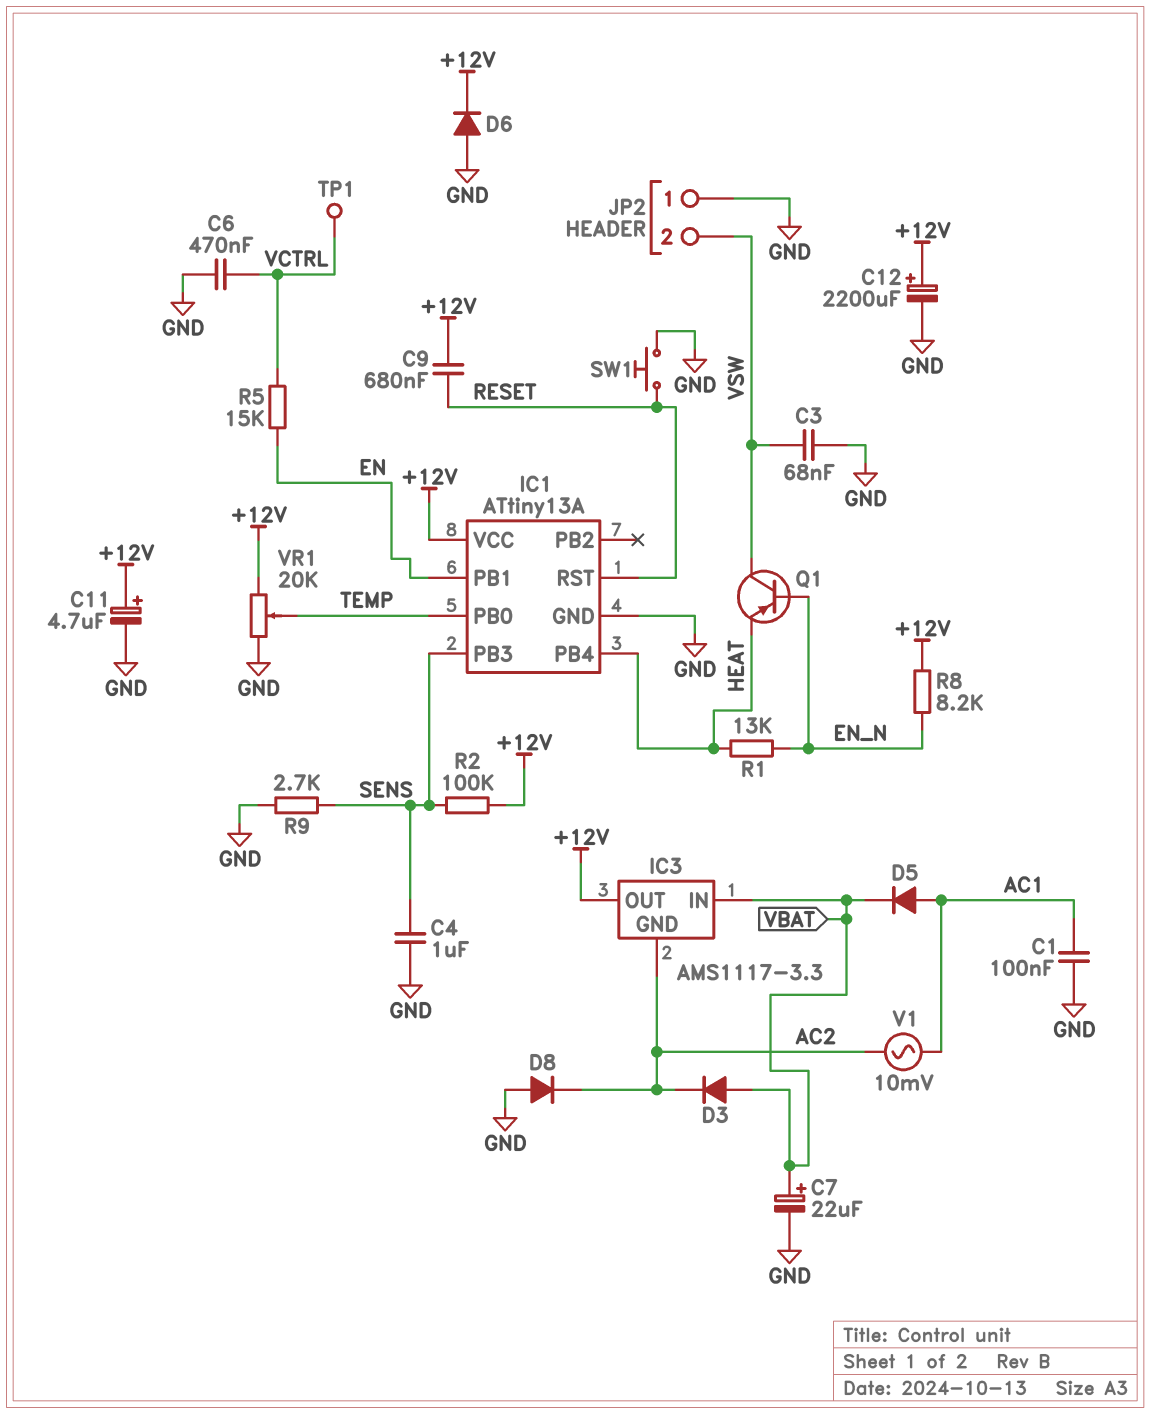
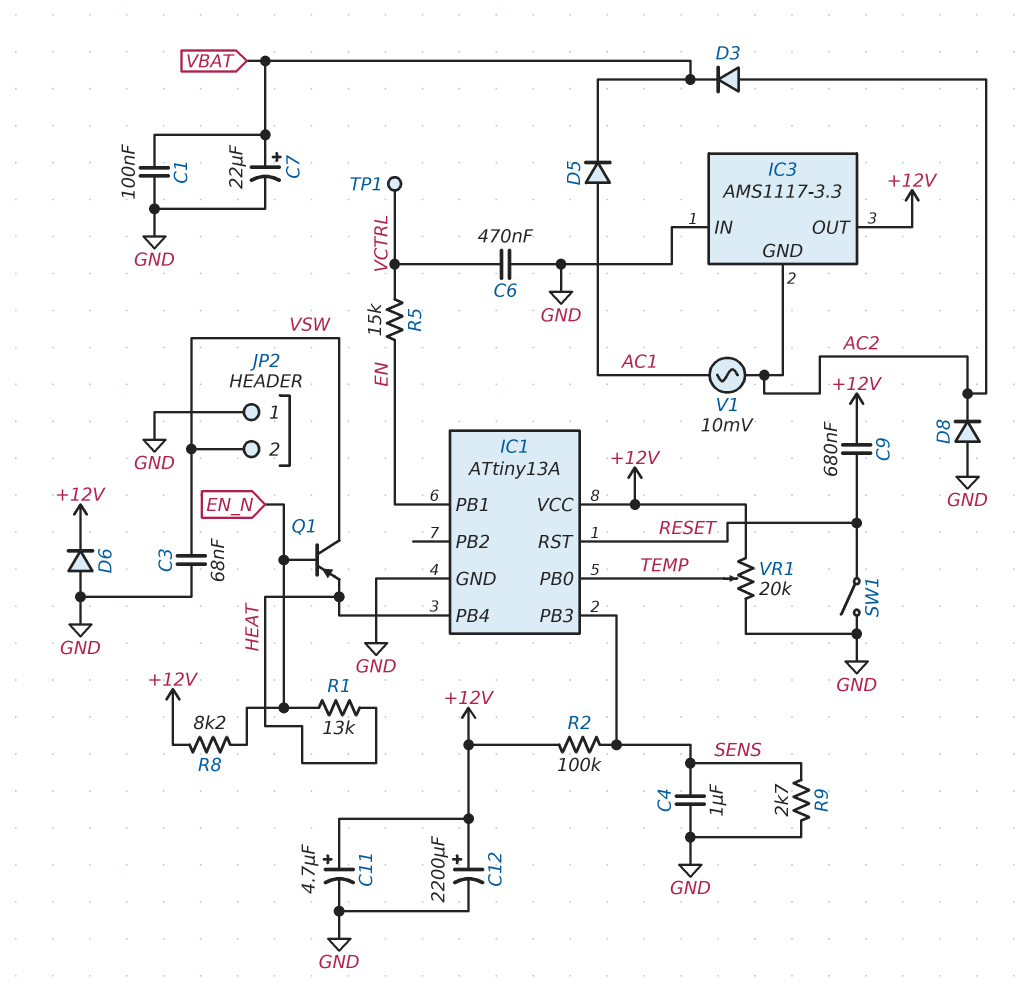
C1: 100nF (AC1, GND) -> 100nF (GND, VBAT)
D3: diode (A VBAT, K AC2) -> diode (A AC2, K VBAT)
IC3 pin IN: VBAT -> GND
SW1: button (GND, RESET) -> switch (GND, RESET)

